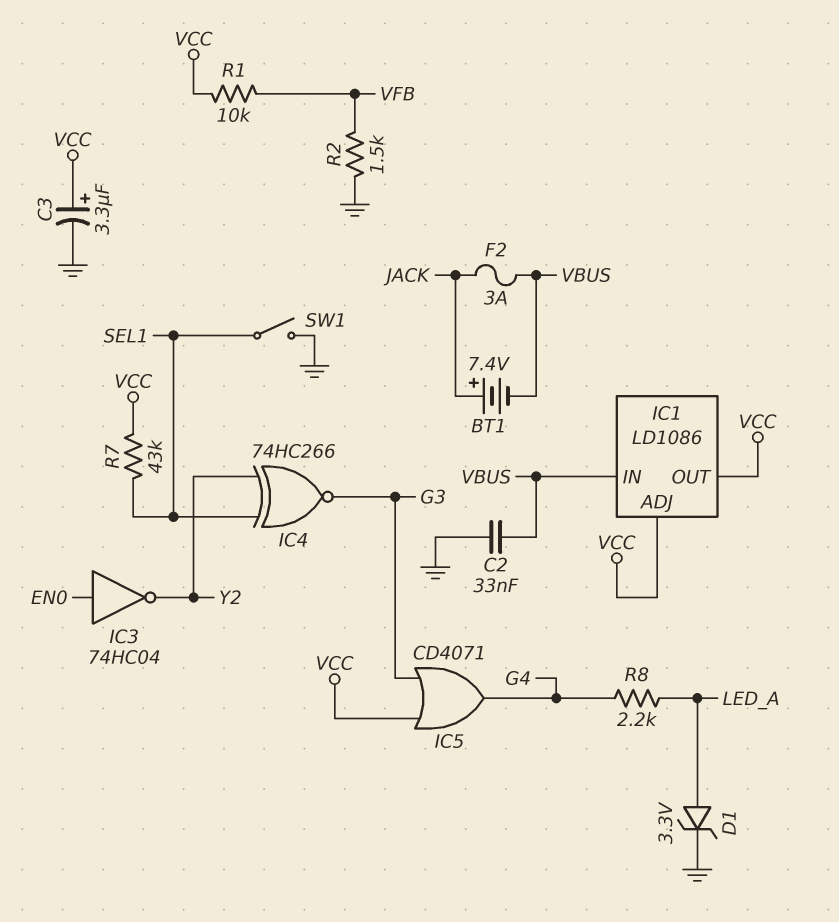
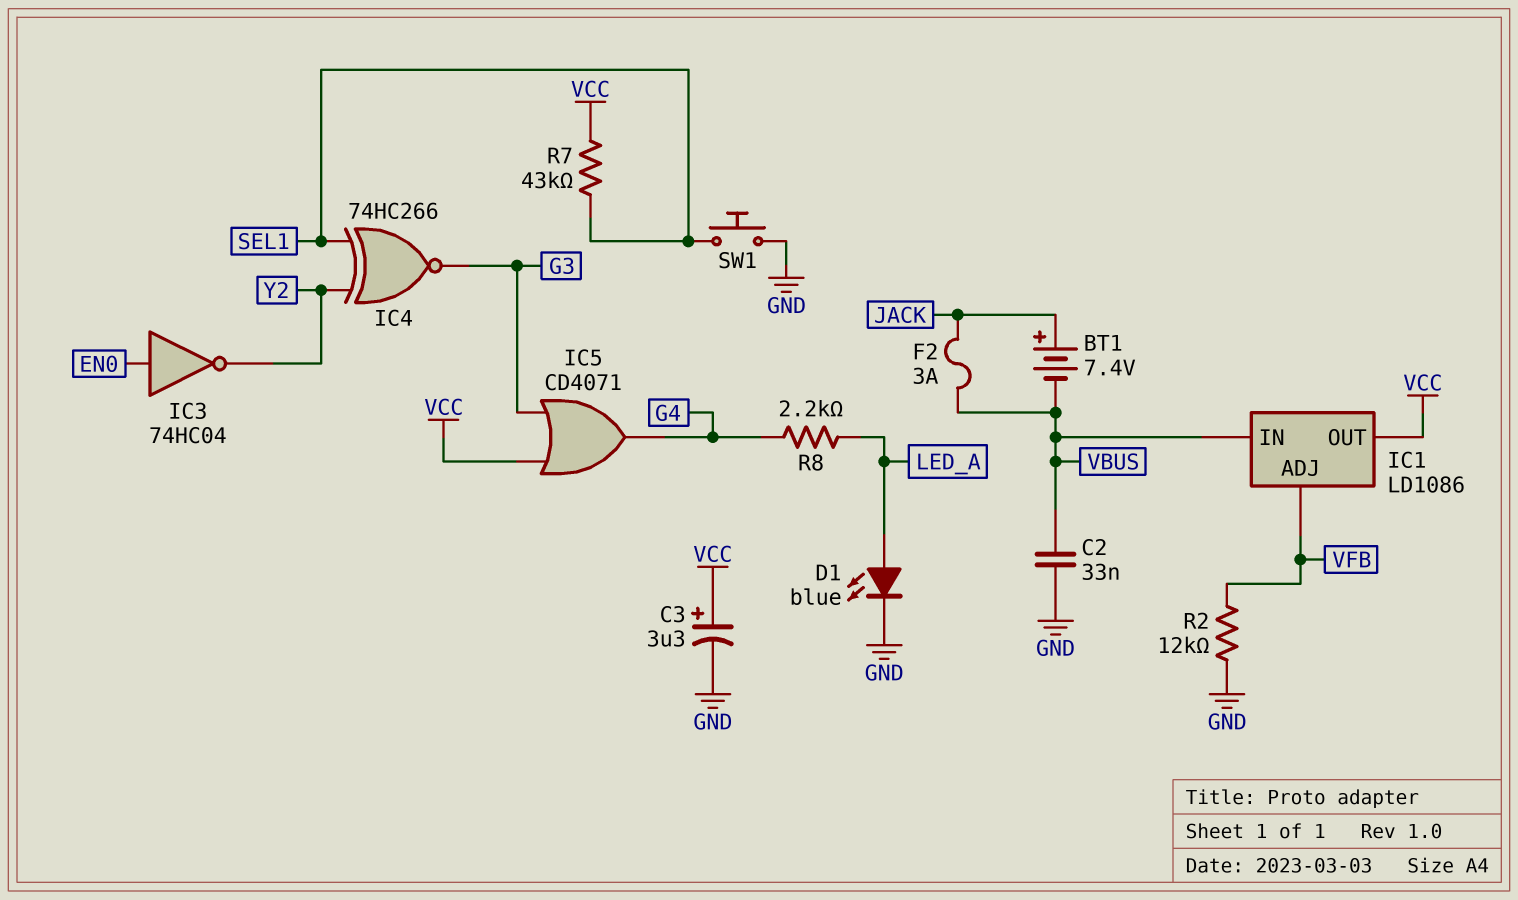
D1: zener 3.3V (A LED_A, K GND) -> LED blue (A LED_A, K GND)
IC1 pin ADJ: VCC -> VFB
R1: 10k (VCC, VFB) -> none
R2: 1.5k (GND, VFB) -> 12k (GND, VFB)
SW1: switch (GND, SEL1) -> button (GND, SEL1)

